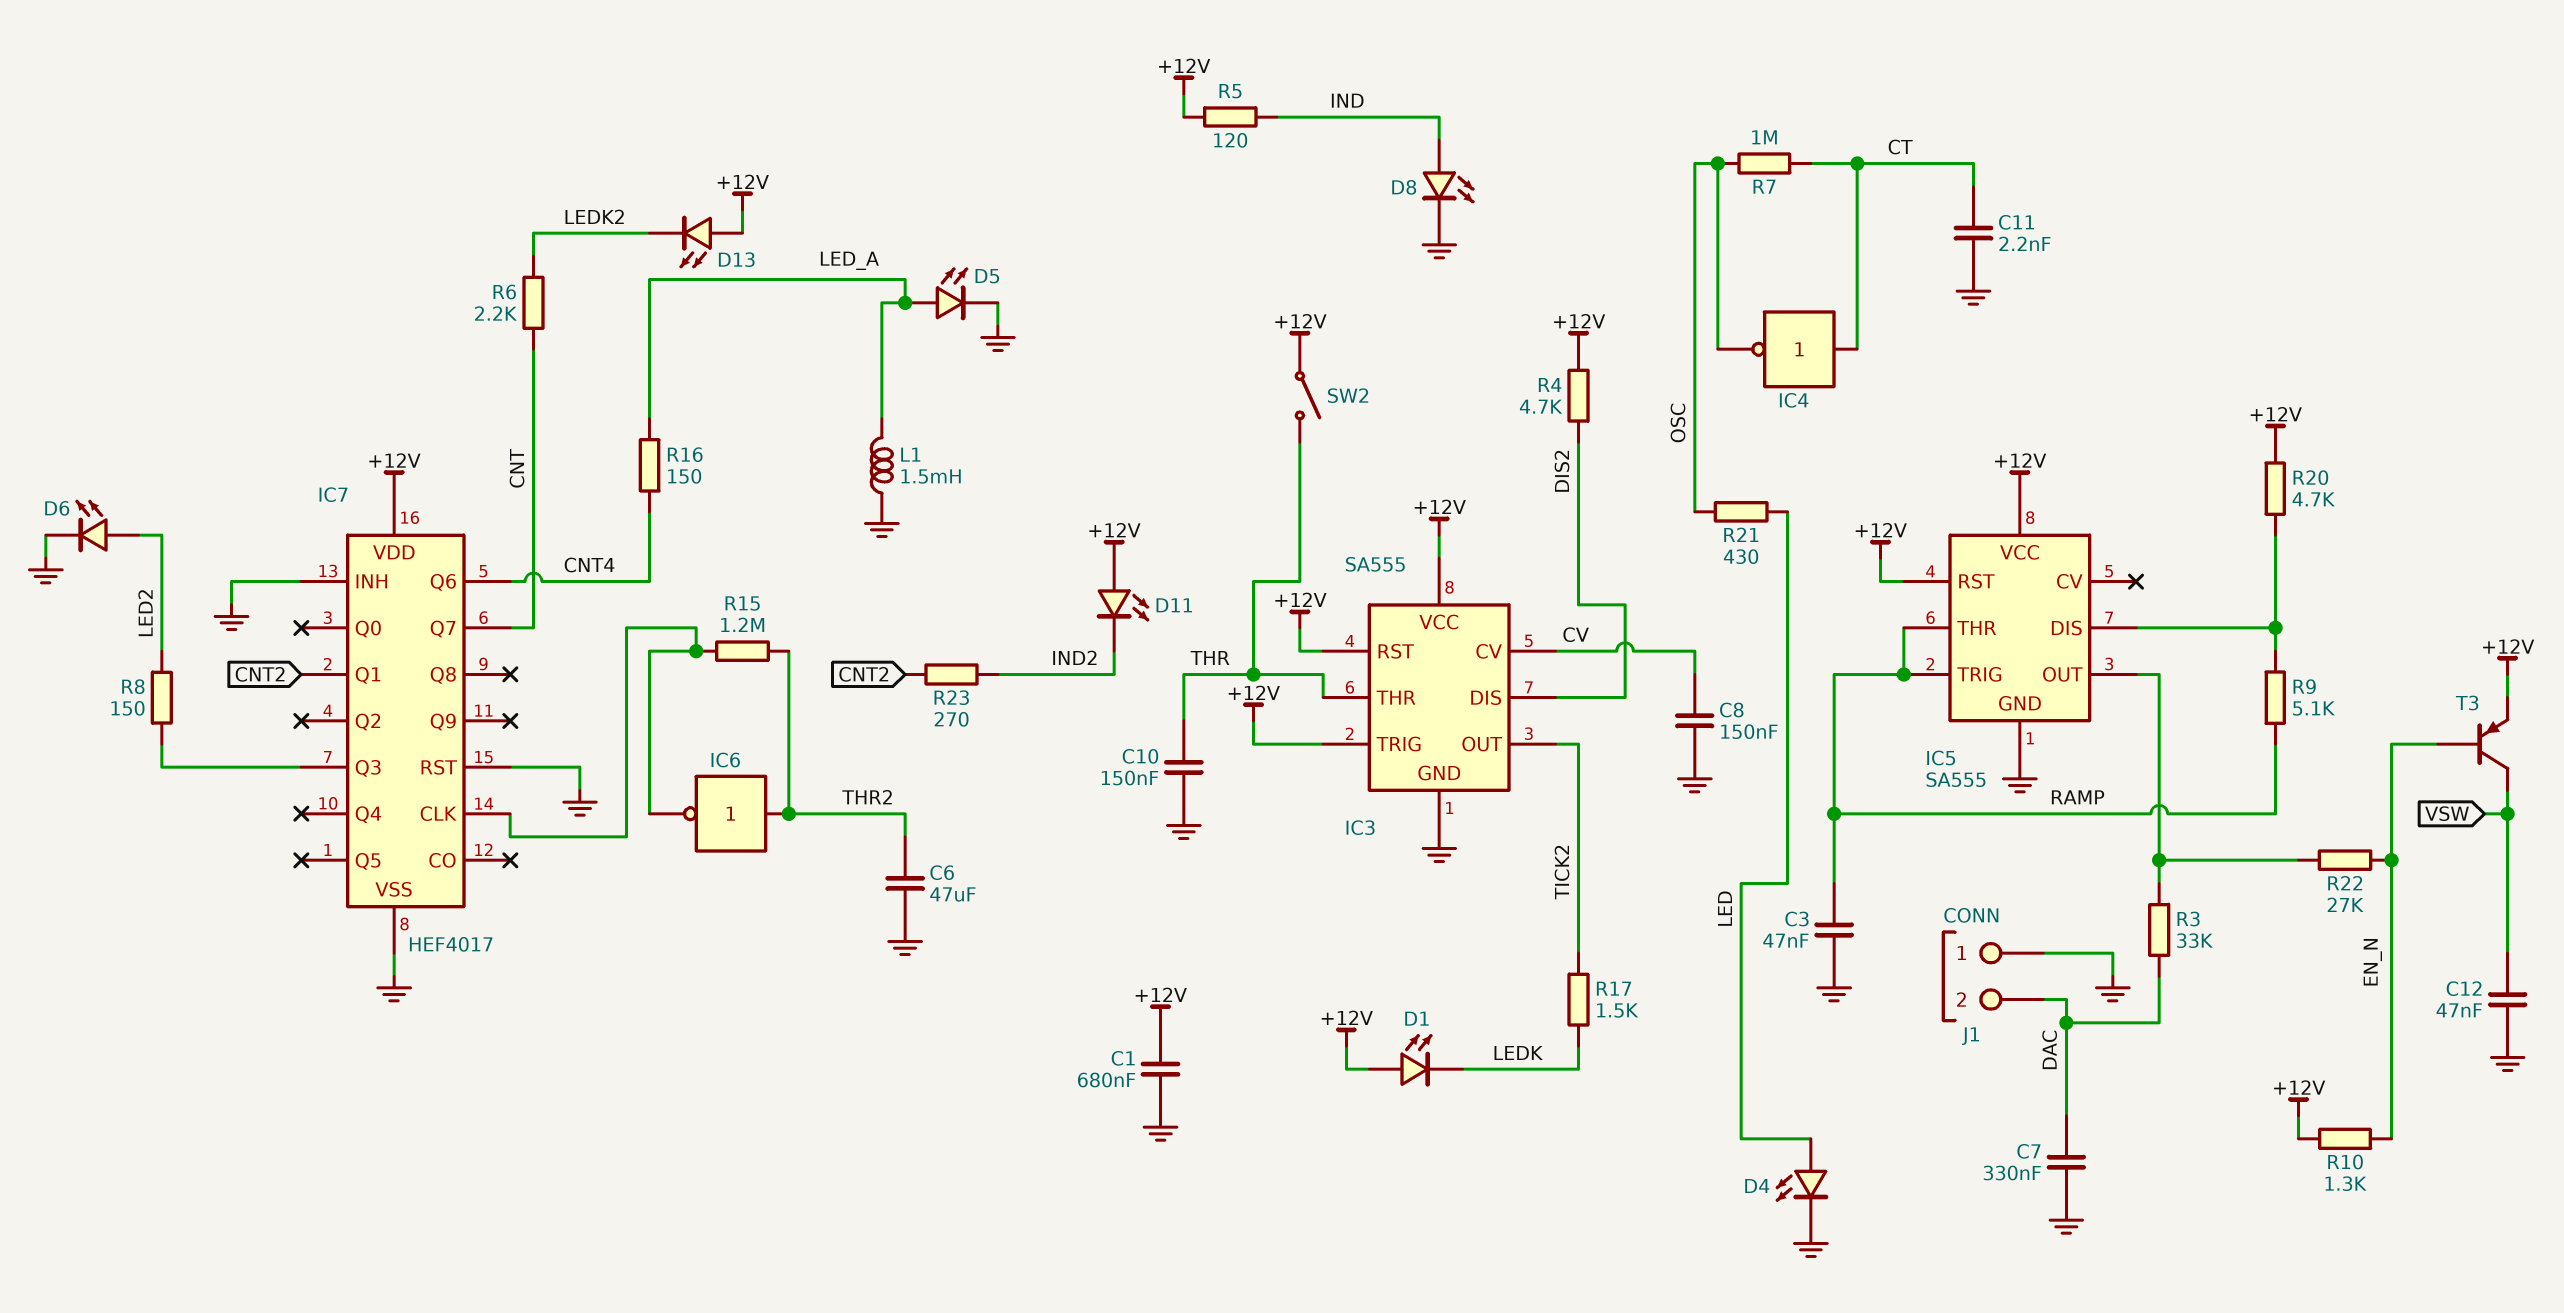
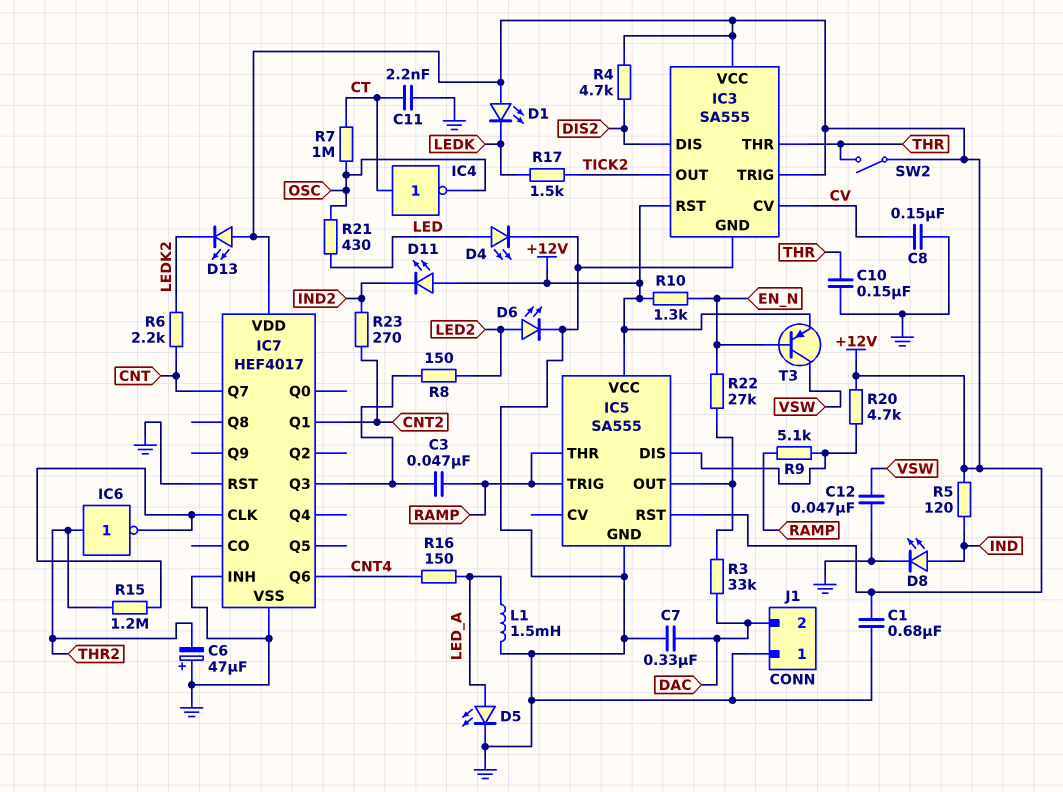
C3: 47nF (GND, RAMP) -> 47nF (IC7/Q3, RAMP)
C6: 47uF (GND, THR2) -> 47uF (plus GND, minus THR2)

